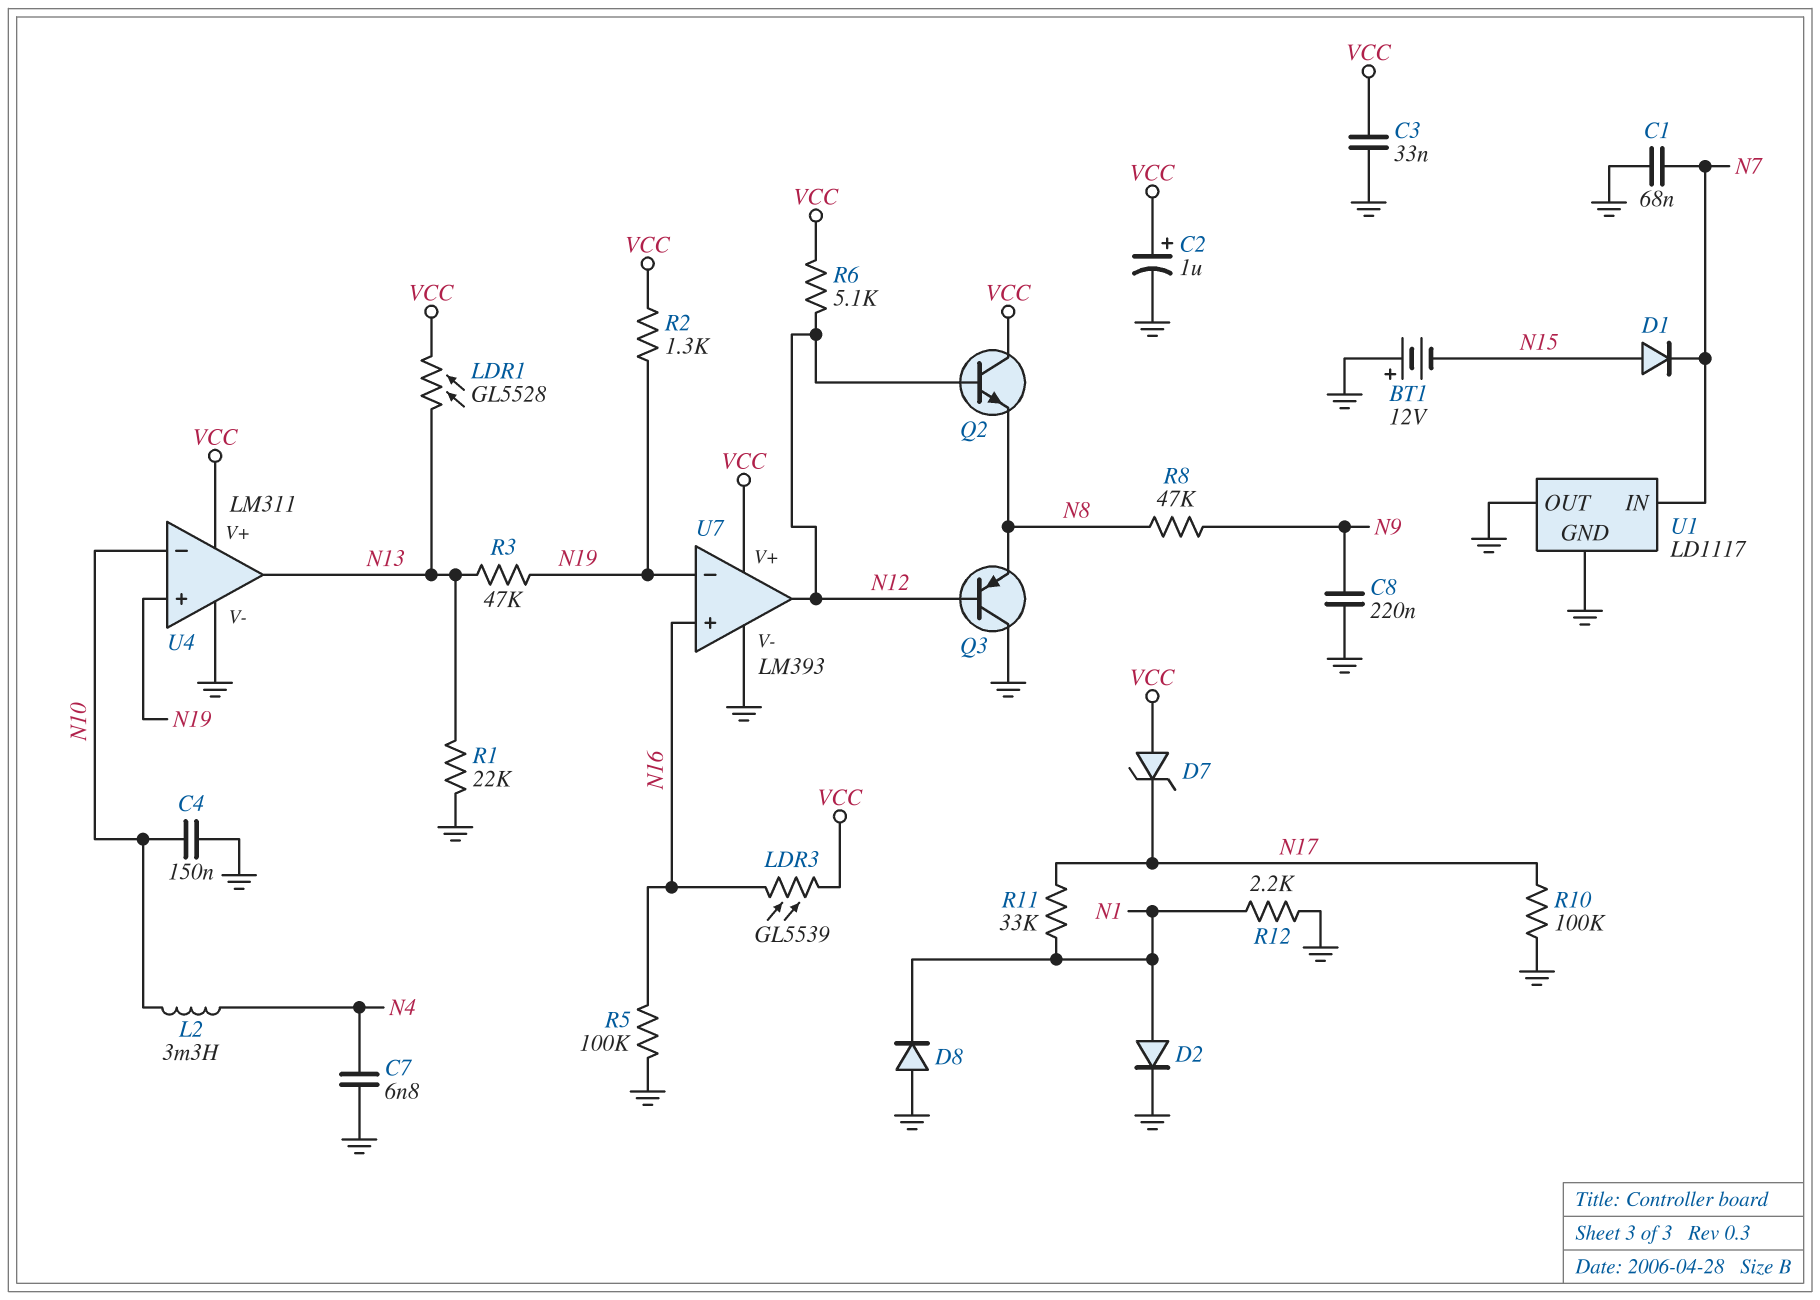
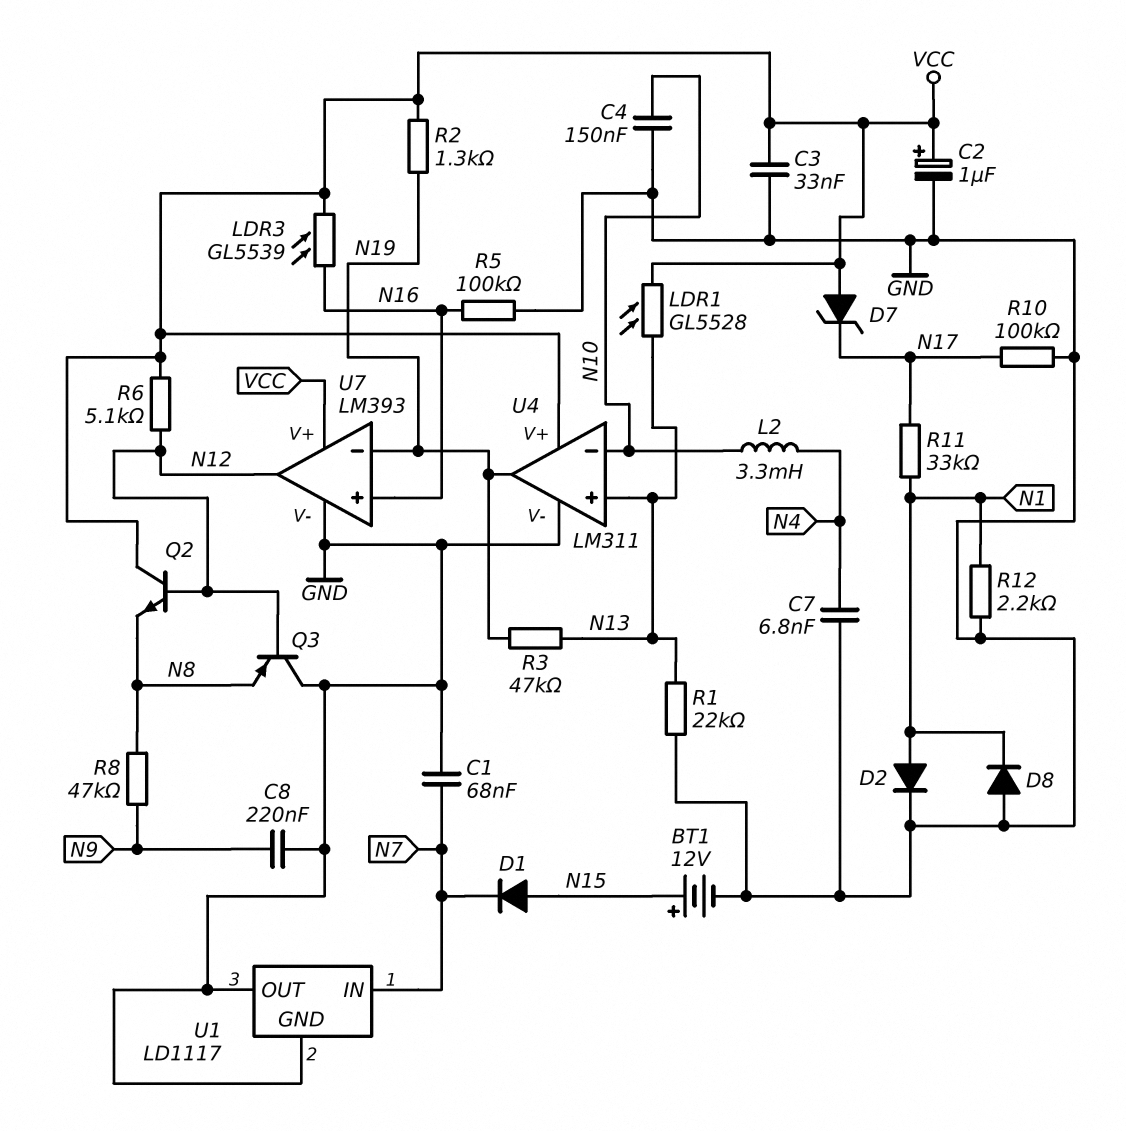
BT1: 12V (plus GND, minus N15) -> 12V (plus N15, minus GND)
U4 pin in+: N19 -> N13
U4 pin out: N13 -> N19

